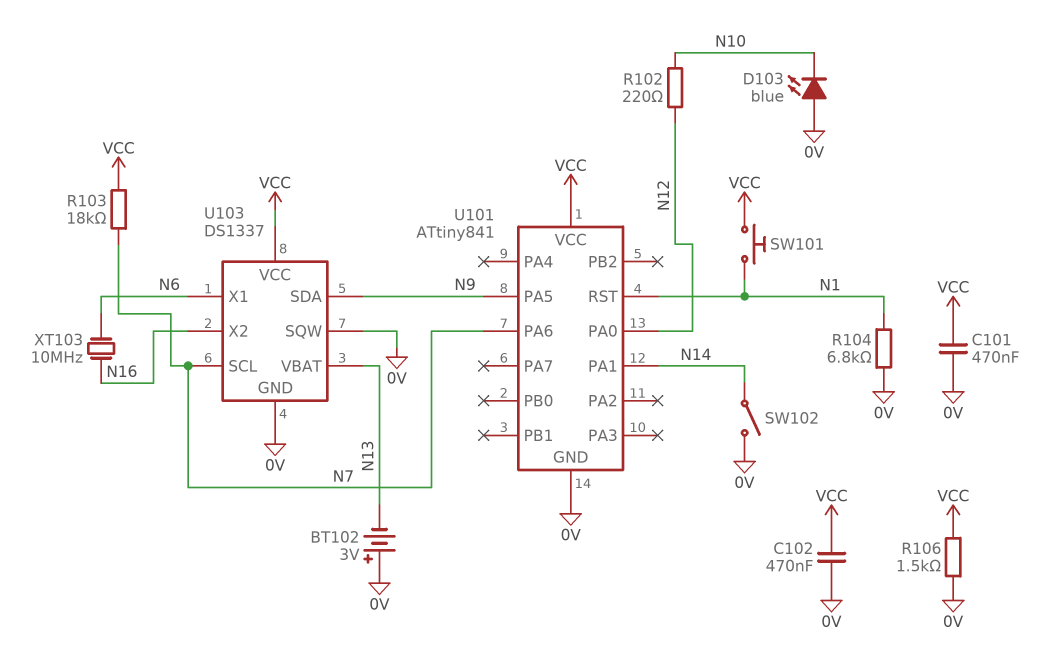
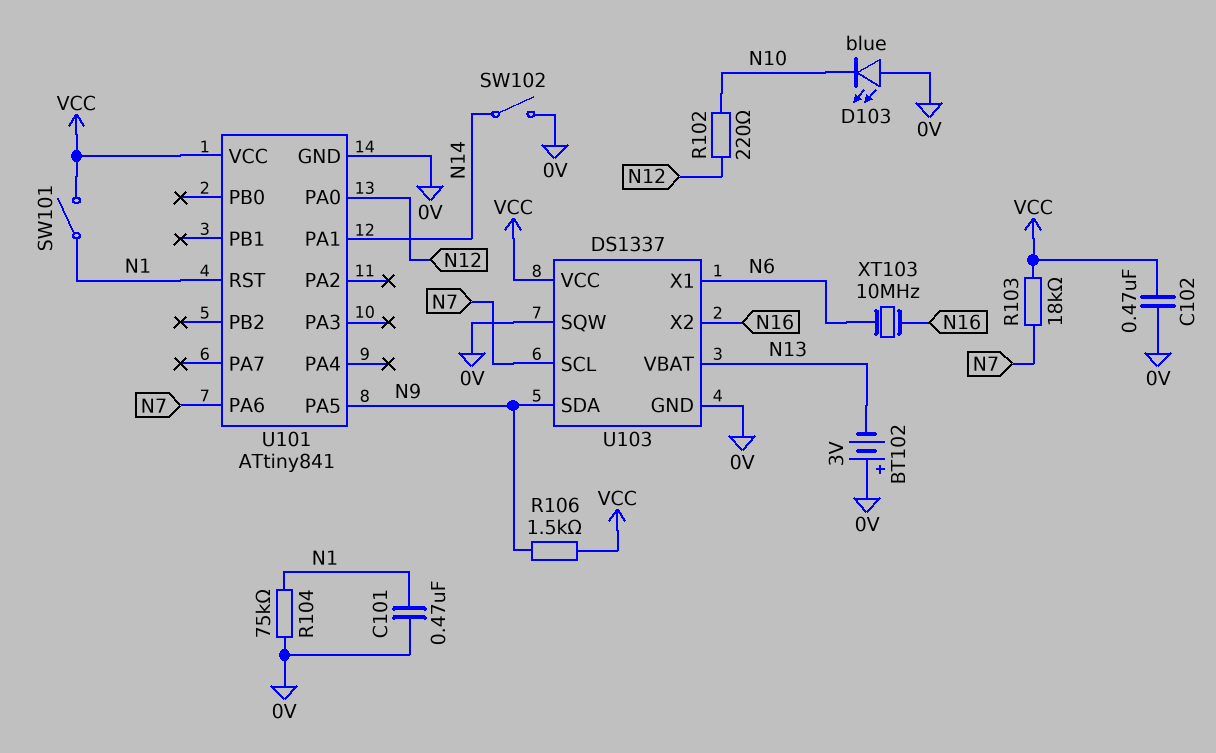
C101: 470nF (0V, VCC) -> 470nF (0V, N1)
R104: 6.8k (0V, N1) -> 75k (0V, N1)
R106: 1.5k (0V, VCC) -> 1.5k (N9, VCC)
SW101: button (N1, VCC) -> switch (N1, VCC)

